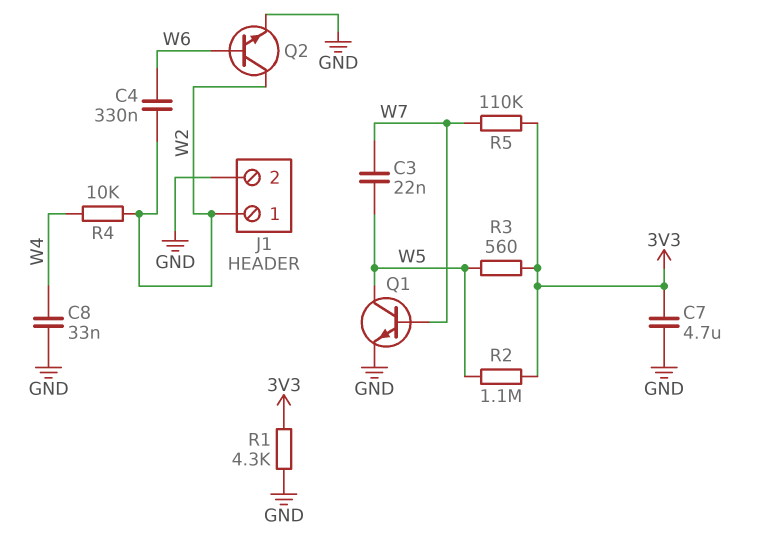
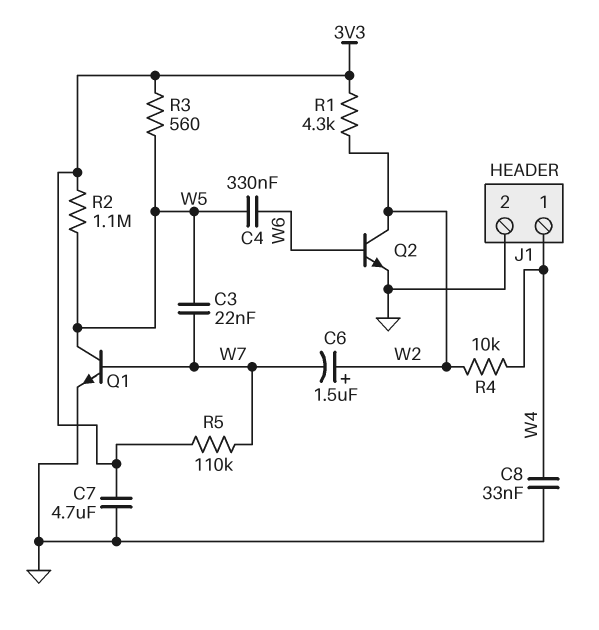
C4: 330nF (W2, W6) -> 330nF (W5, W6)
C6: none -> 1.5uF (plus W2, minus W7)
J1 pin 1: W2 -> W4
R1: 4.3k (3V3, GND) -> 4.3k (3V3, W2)

